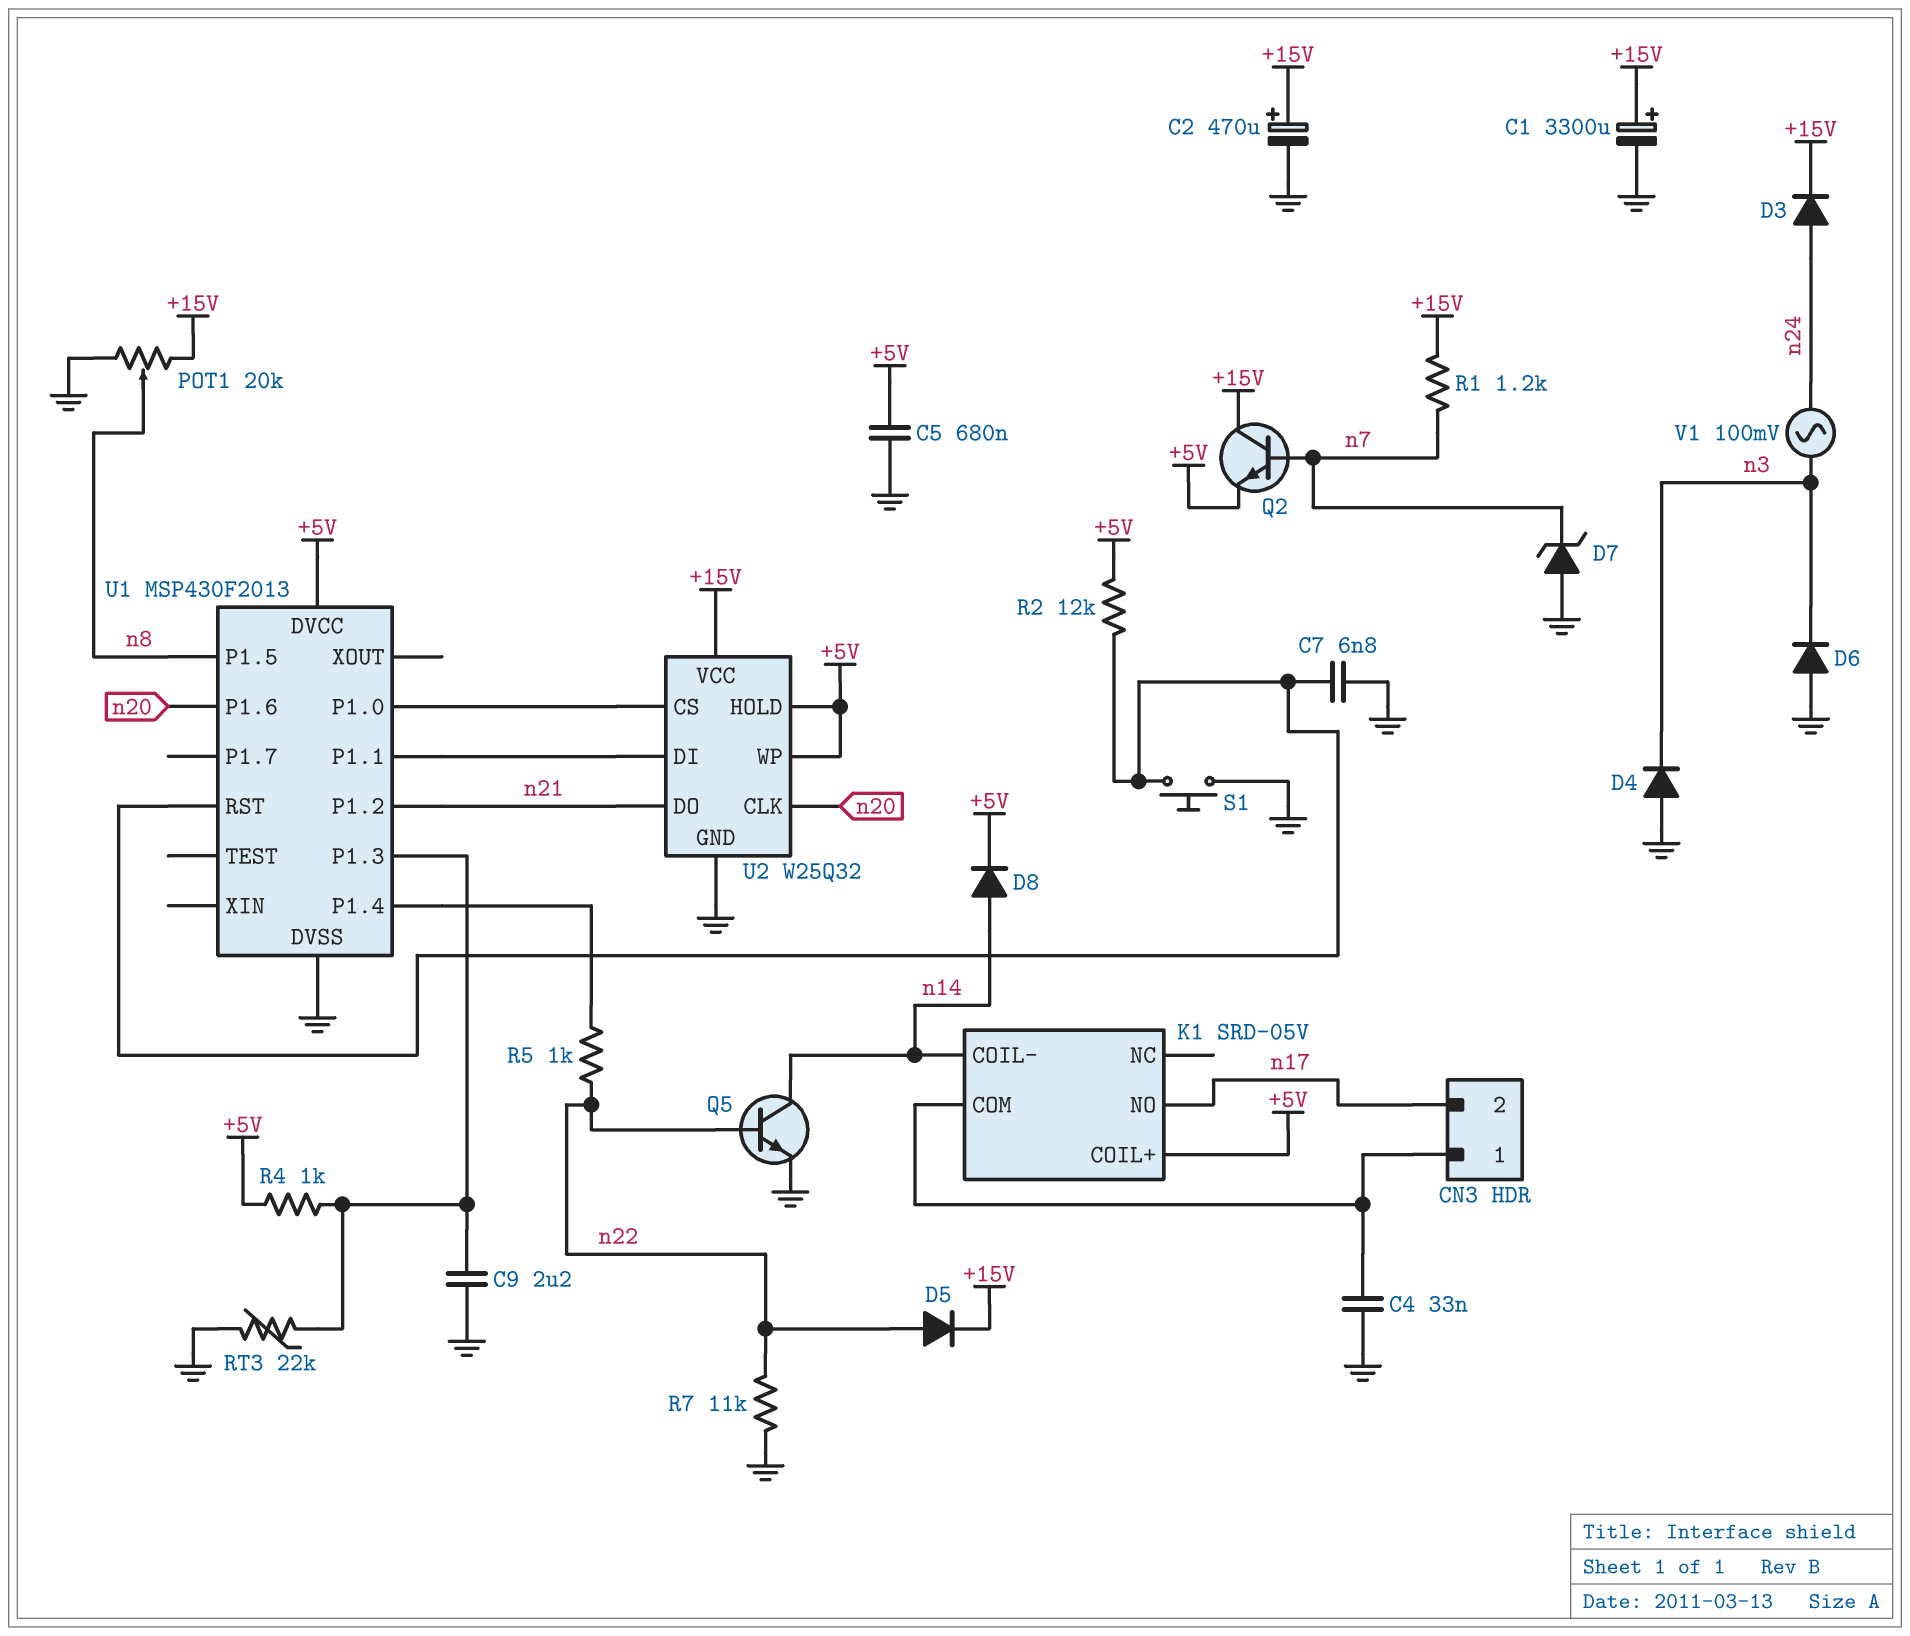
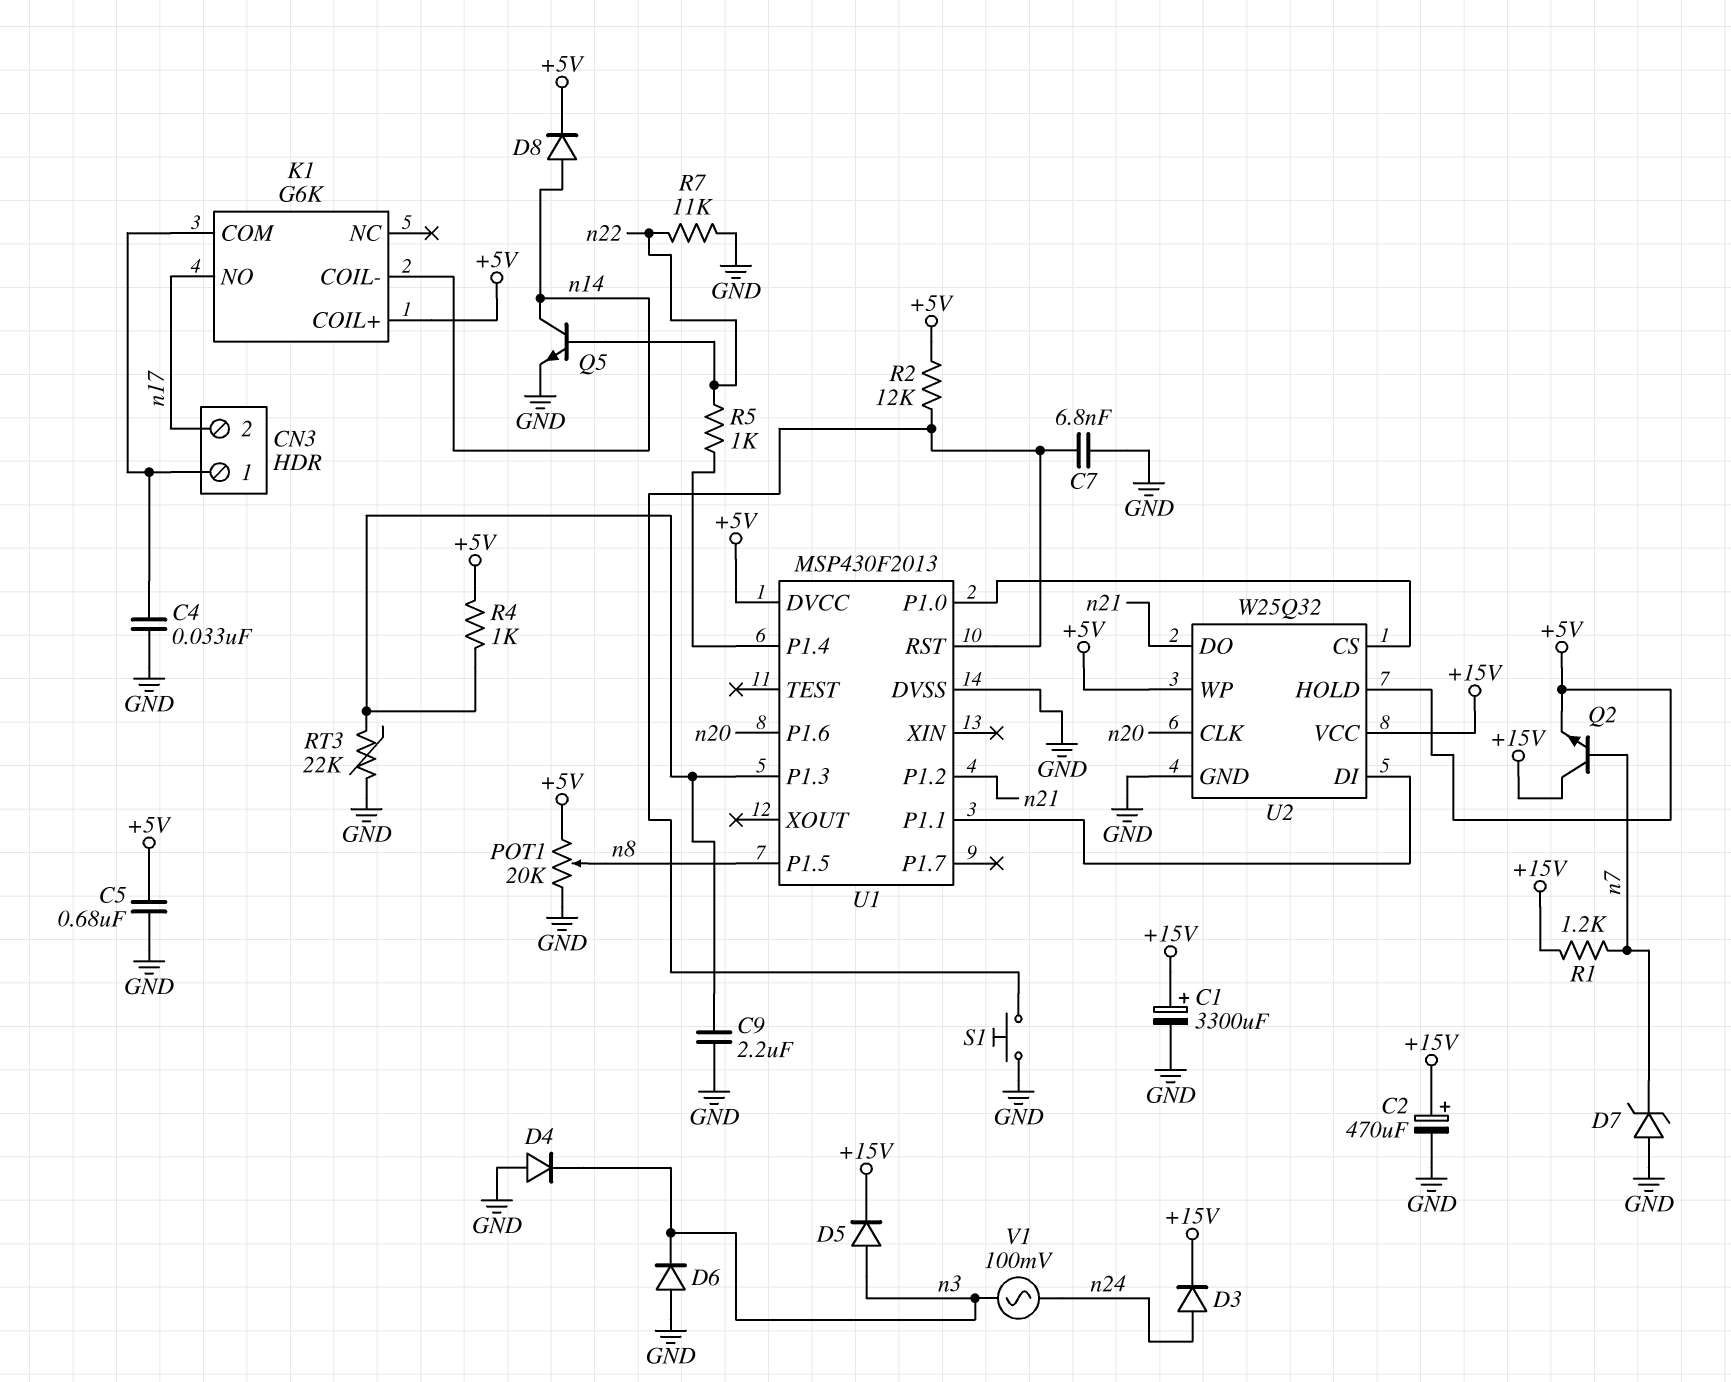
D5: diode (A n22, K +15V) -> diode (A n3, K +15V)
K1: SRD-05V -> G6K
POT1: 20k (+15V, GND, wiper n8) -> 20k (+5V, GND, wiper n8)

